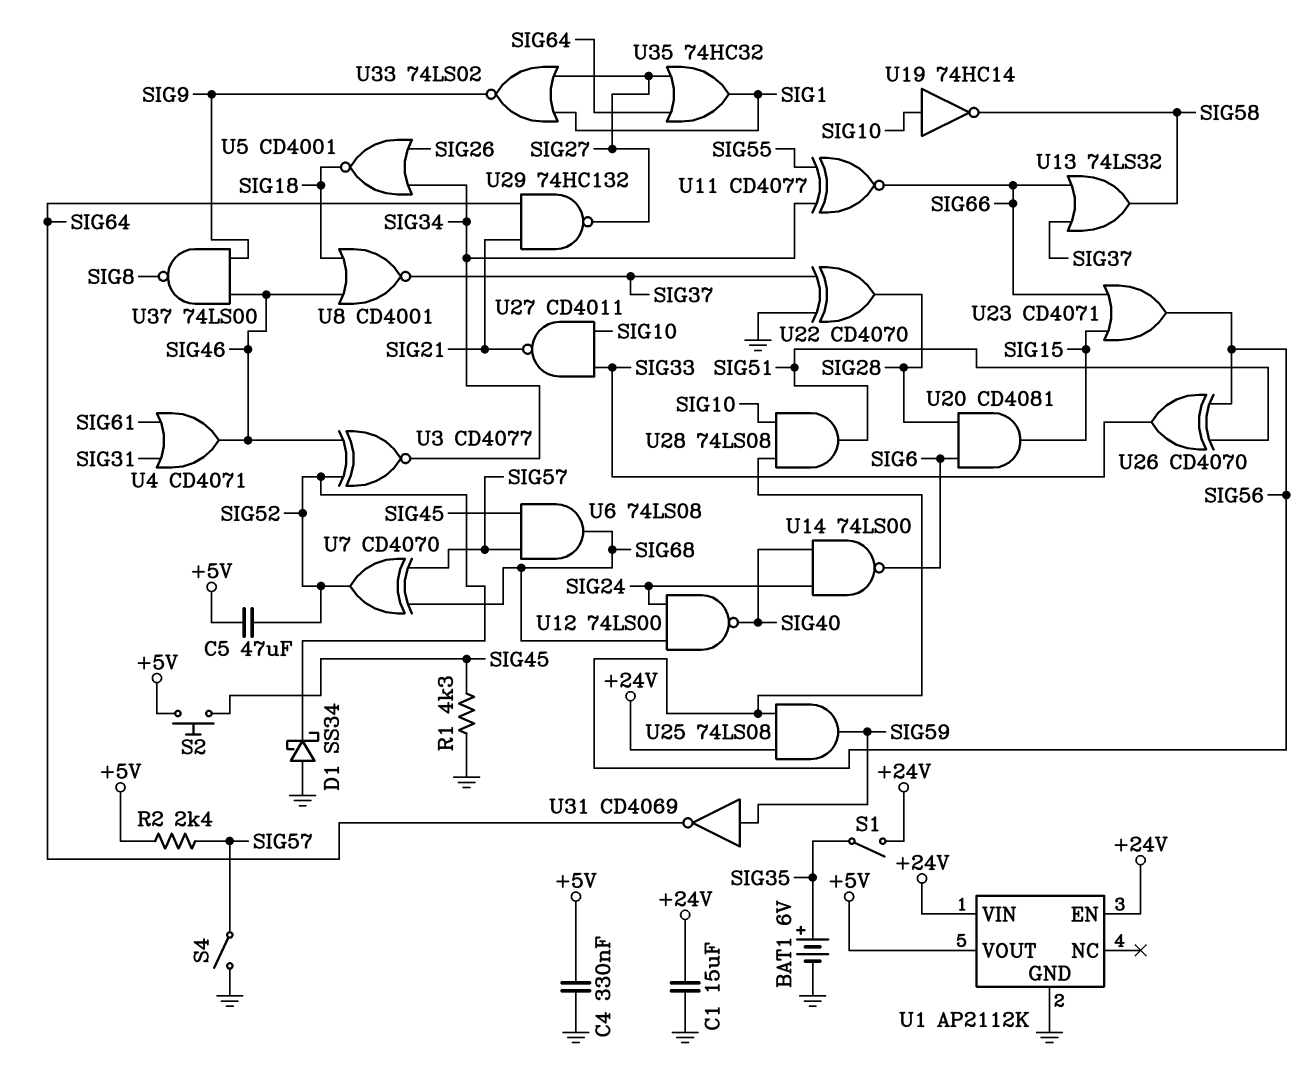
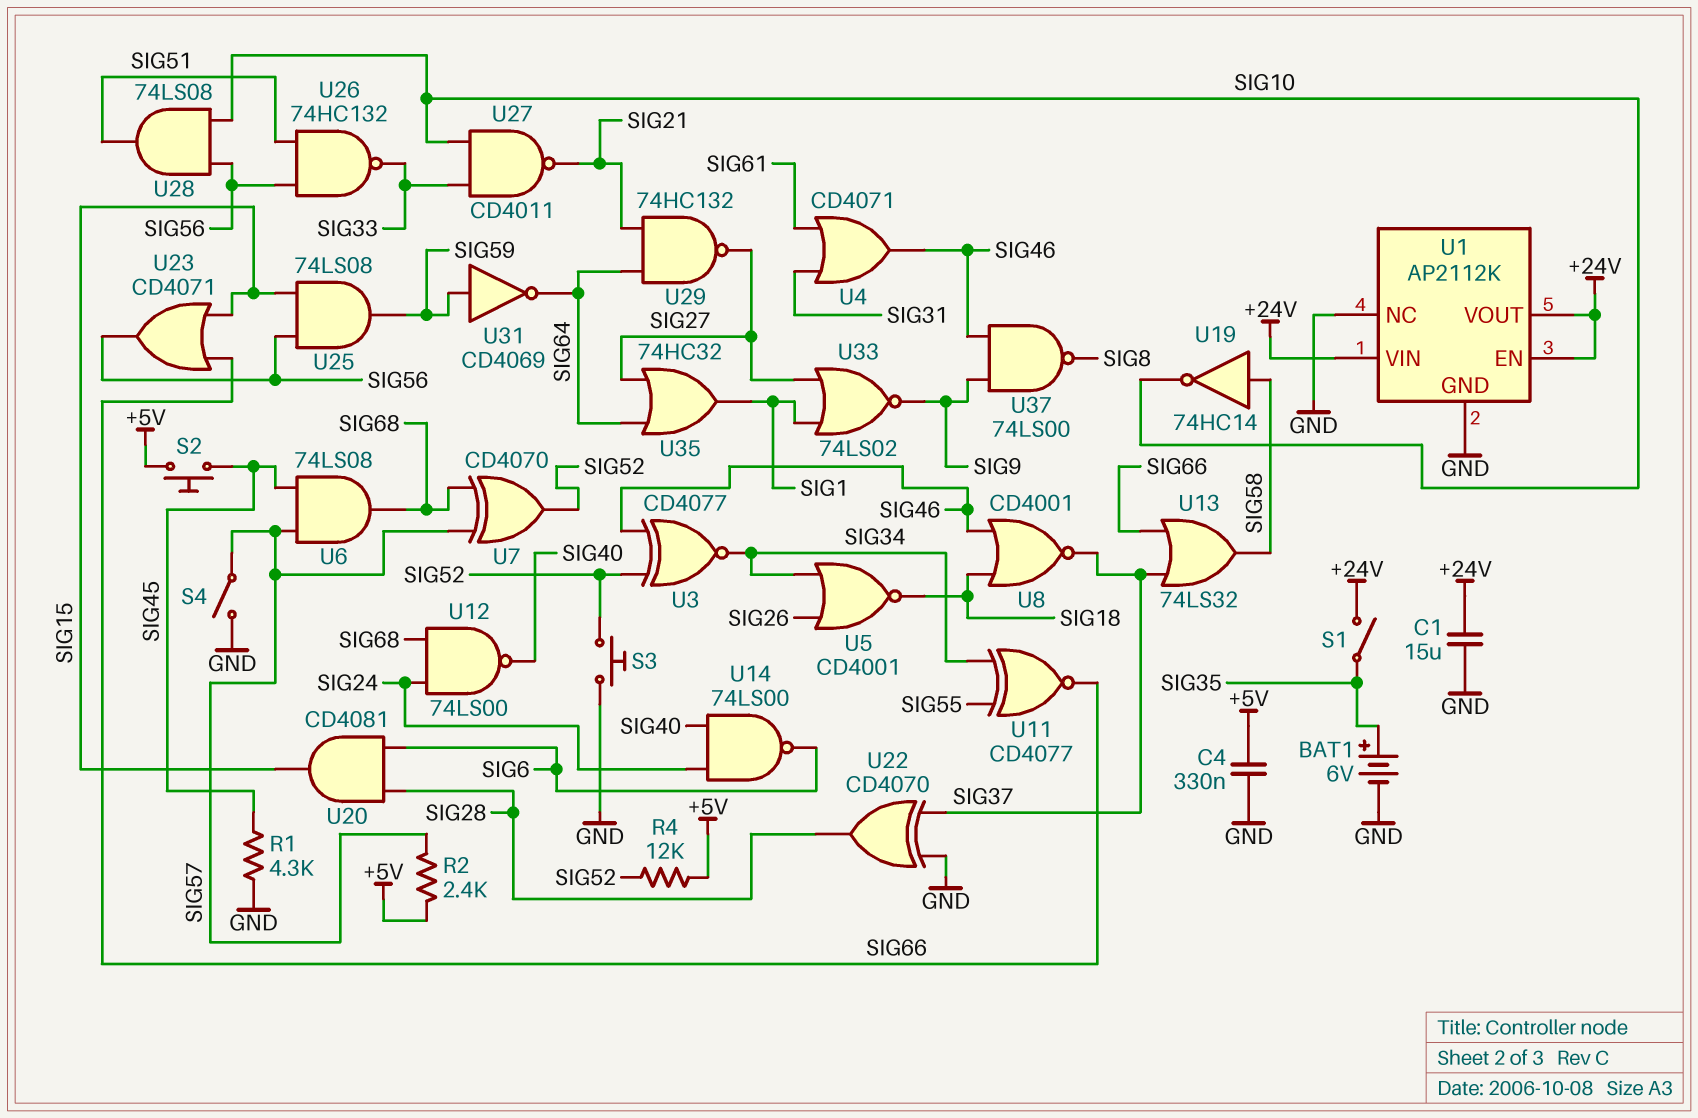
C5: 47uF (+5V, SIG52) -> none
D1: schottky SS34 (A GND, K SIG52) -> none
R4: none -> 12k (+5V, SIG52)
S3: none -> button (GND, SIG52)
U1 pin NC: none -> GND
U1 pin VOUT: +5V -> +24V
U19: NOT 74HC14 (in SIG10, out SIG58) -> NOT 74HC14 (in SIG58, out SIG10)
U25: AND 74LS08 (in +24V, in SIG56, out SIG59) -> AND 74LS08 (in SIG15, in SIG56, out SIG59)
U26: XOR CD4070 (in SIG51, in SIG56, out SIG33) -> NAND 74HC132 (in SIG51, in SIG56, out SIG33)

